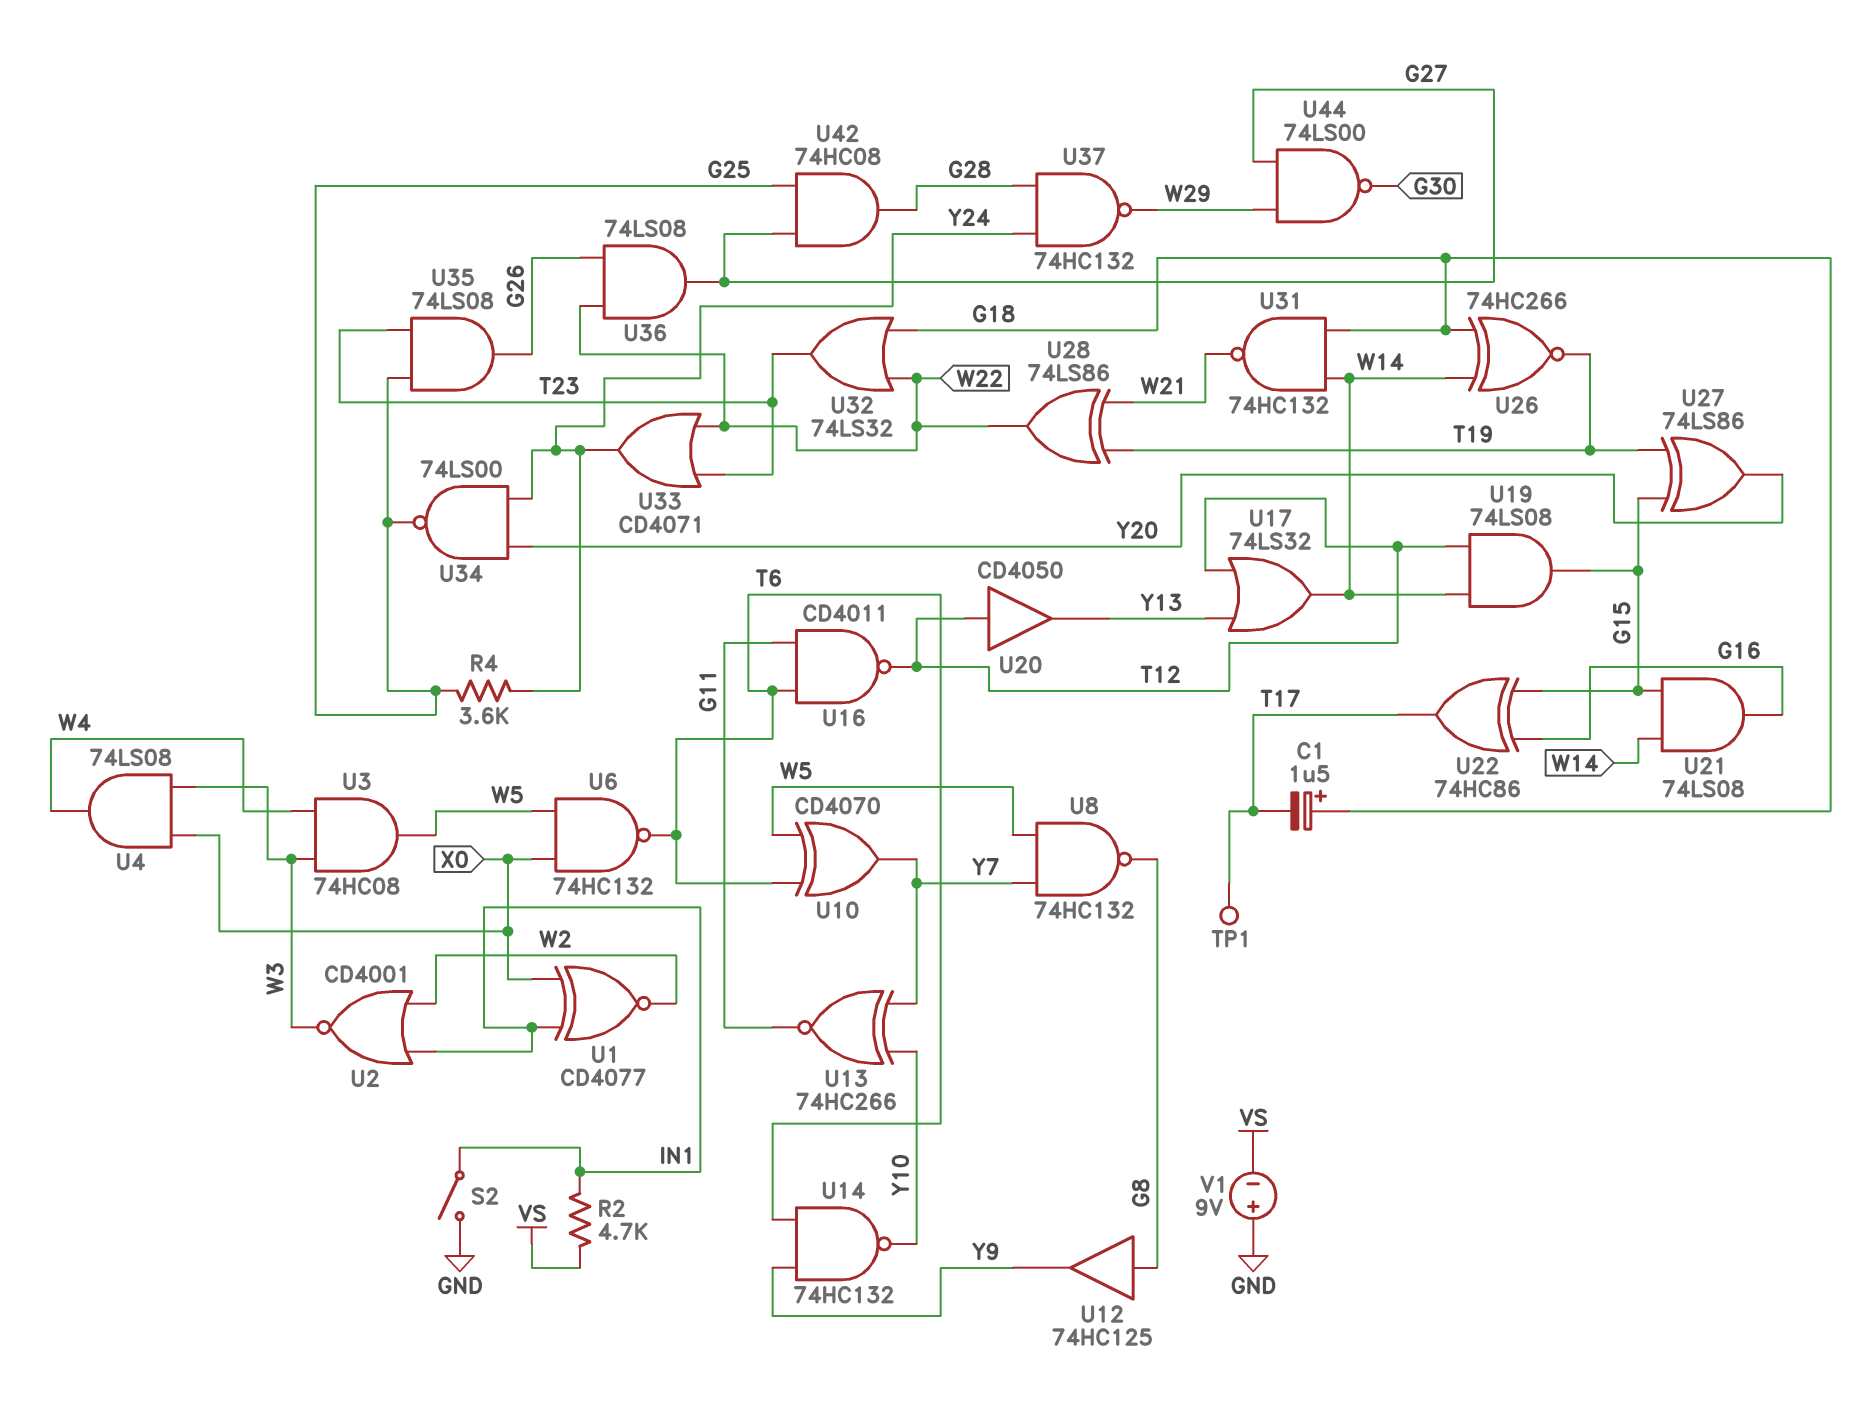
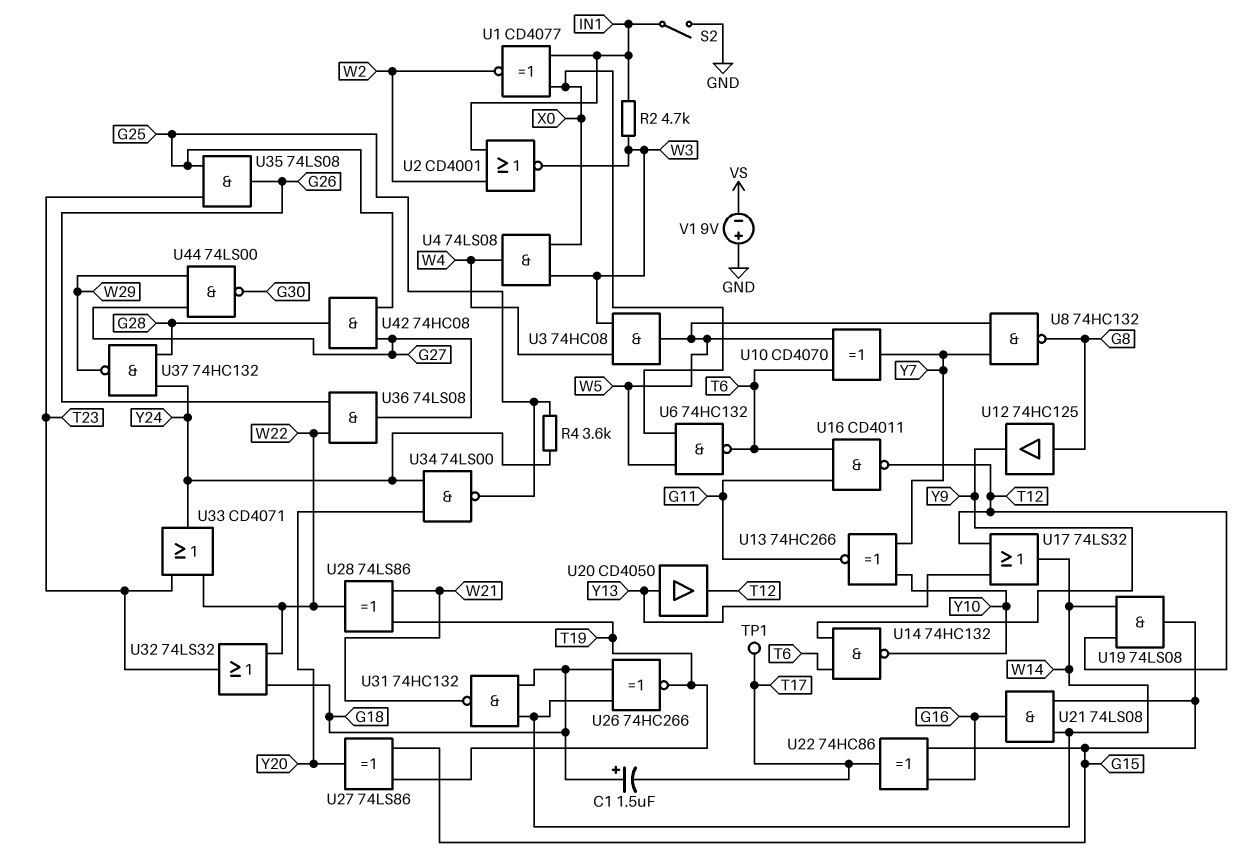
R2: 4.7k (IN1, VS) -> 4.7k (IN1, W3)
U20: buffer CD4050 (in T12, out Y13) -> buffer CD4050 (in Y13, out T12)

